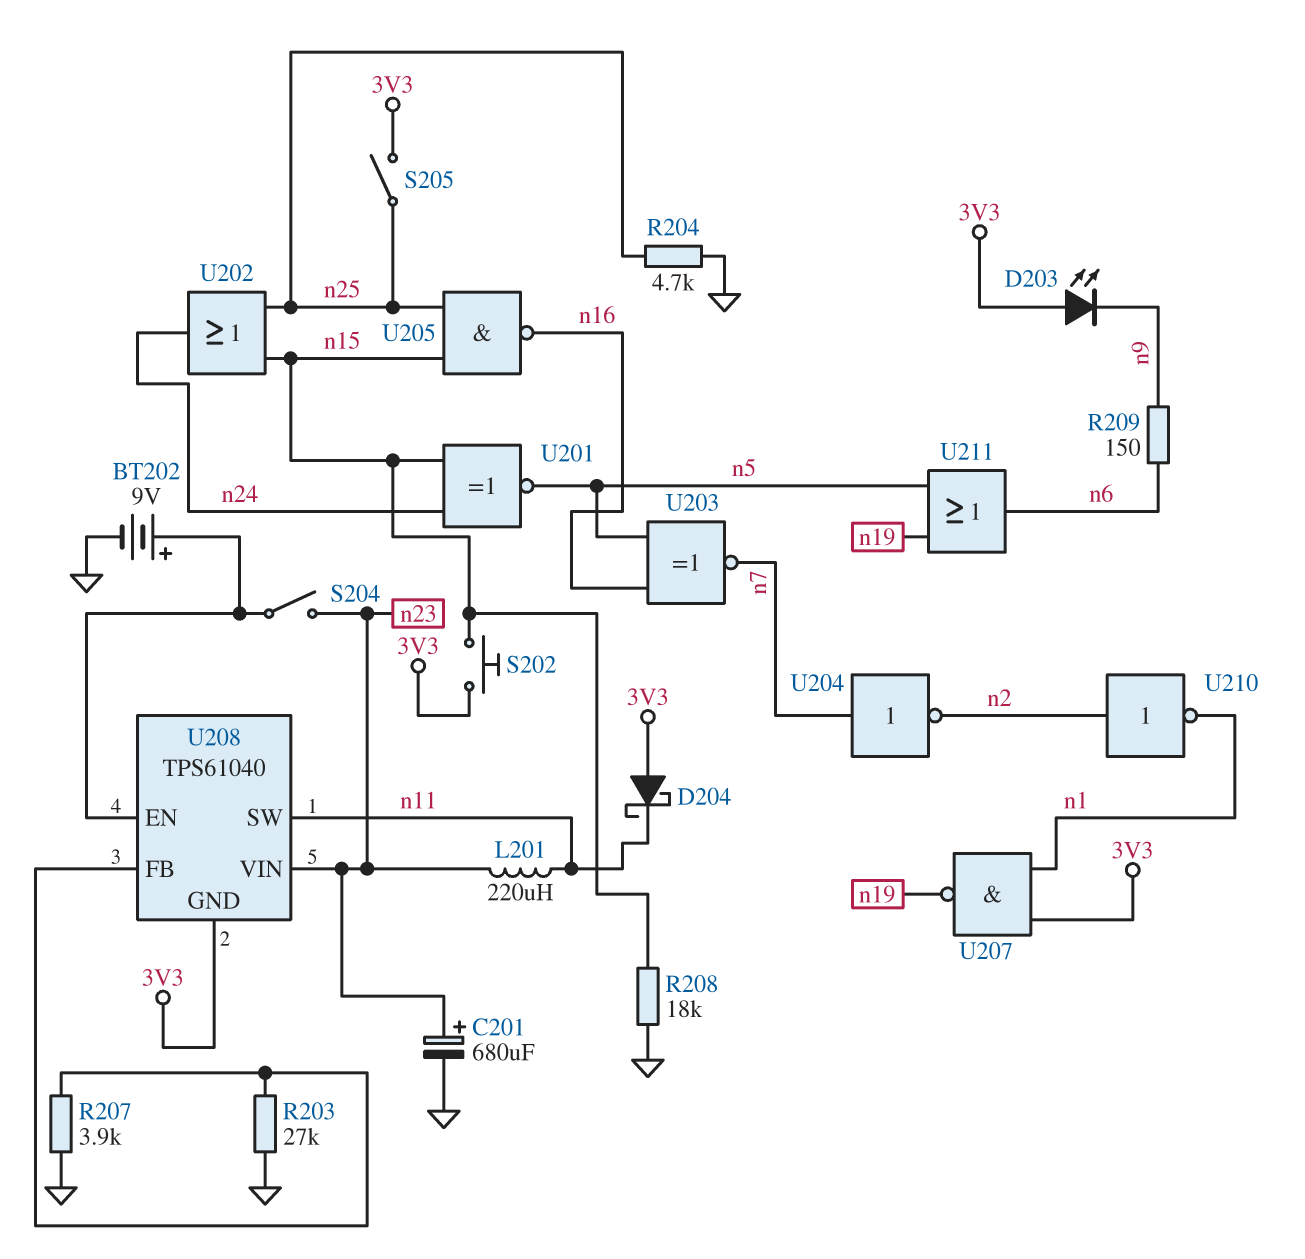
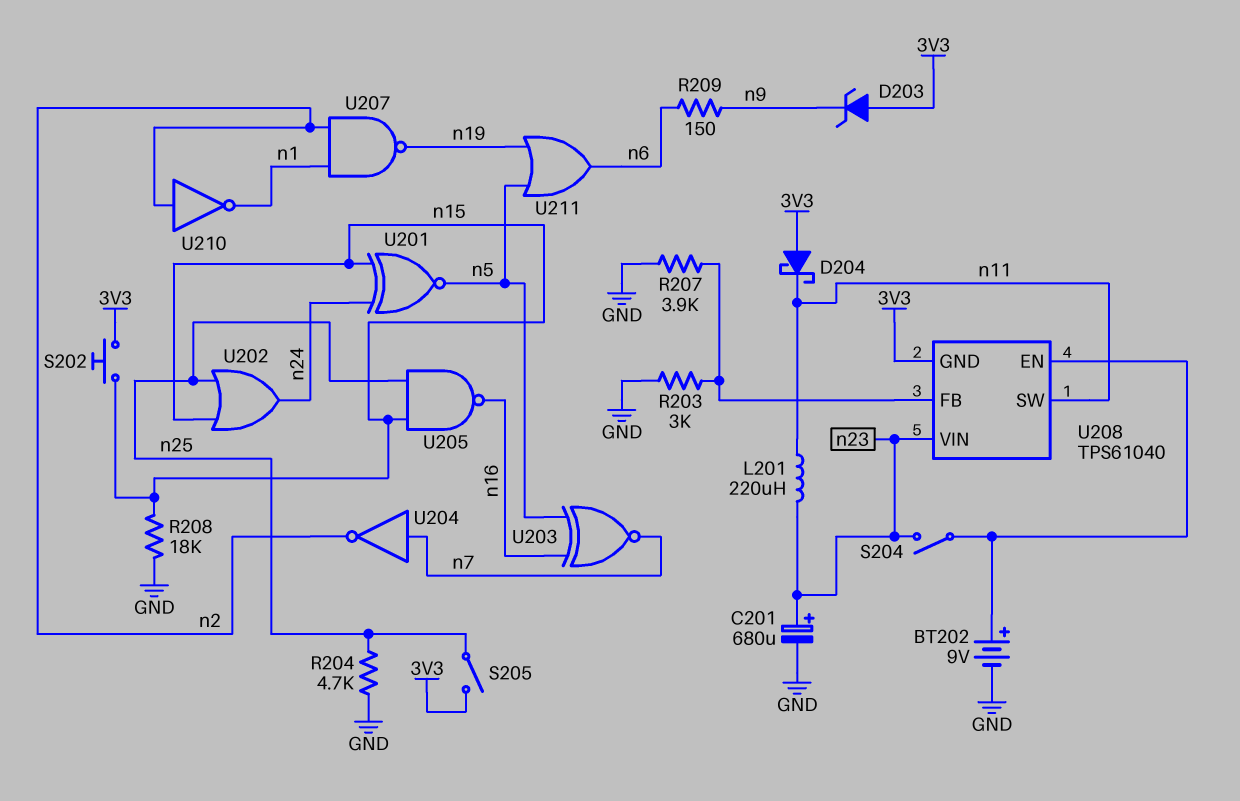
D203: LED (A 3V3, K n9) -> zener (A 3V3, K n9)
R203: 27k (GND, U208/FB) -> 3k (GND, U208/FB)
U207: NAND (in 3V3, in n1, out n19) -> NAND (in n1, in n2, out n19)

